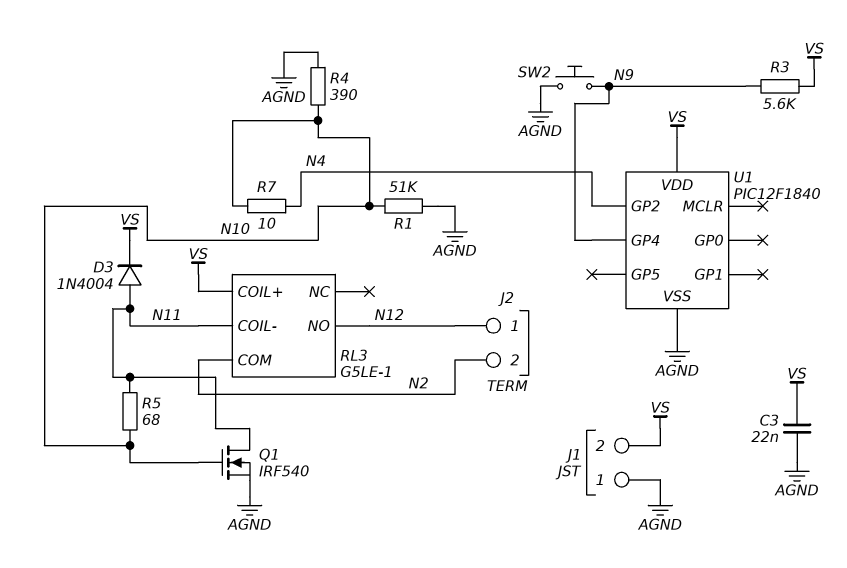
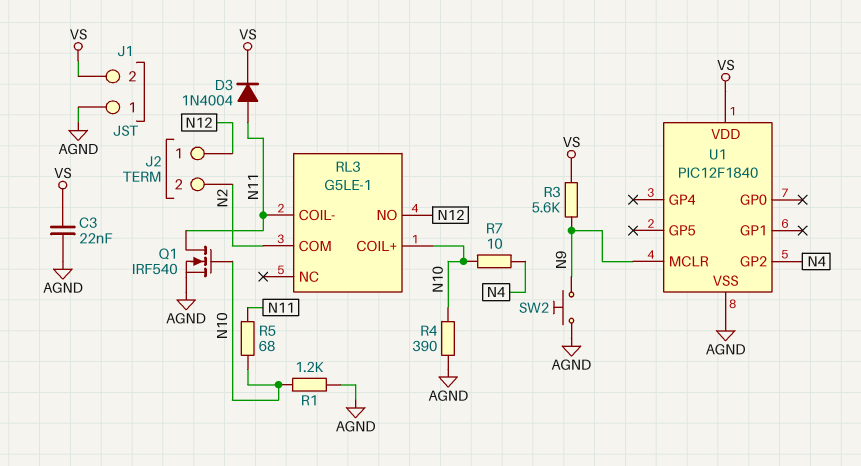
R1: 51k (AGND, N10) -> 1.2k (AGND, N10)
RL3 pin COIL+: VS -> N10
U1 pin GP4: N9 -> none
U1 pin MCLR: none -> N9

